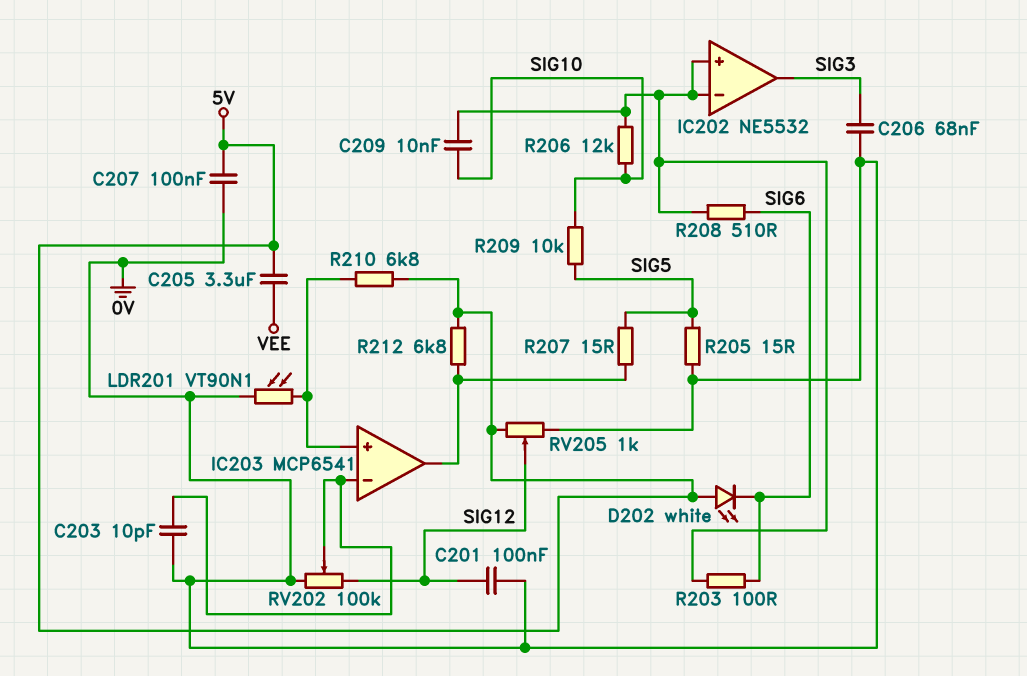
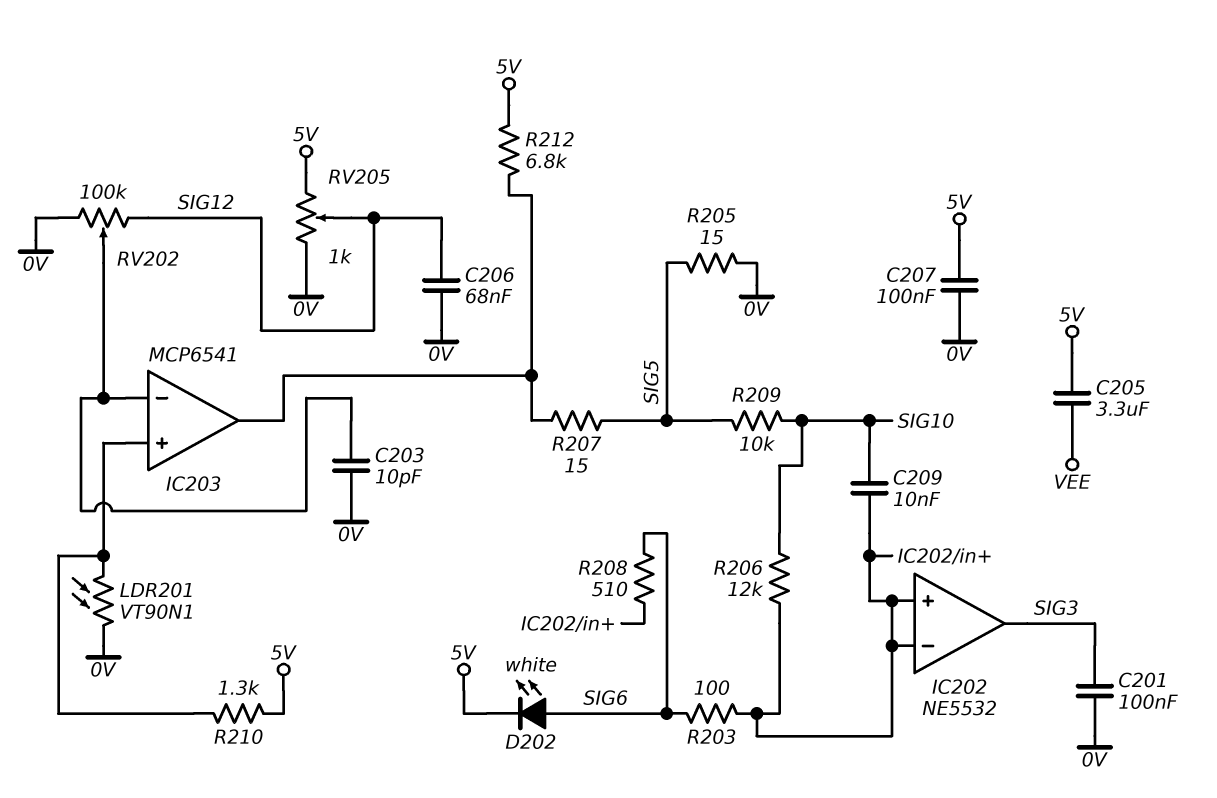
C201: 100nF (0V, SIG12) -> 100nF (0V, SIG3)
C206: 68nF (0V, SIG3) -> 68nF (0V, SIG12)
D202: LED white (A 5V, K SIG6) -> LED white (A SIG6, K 5V)
R210: 6.8k (5V, IC203/in+) -> 1.3k (5V, IC203/in+)

